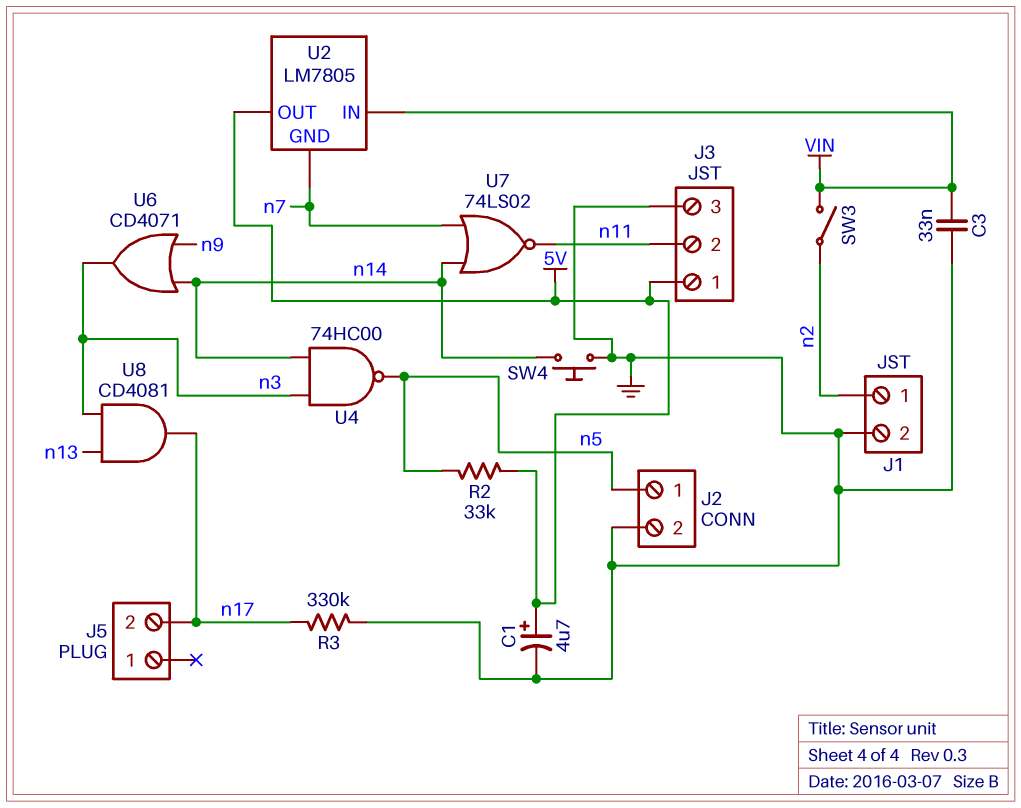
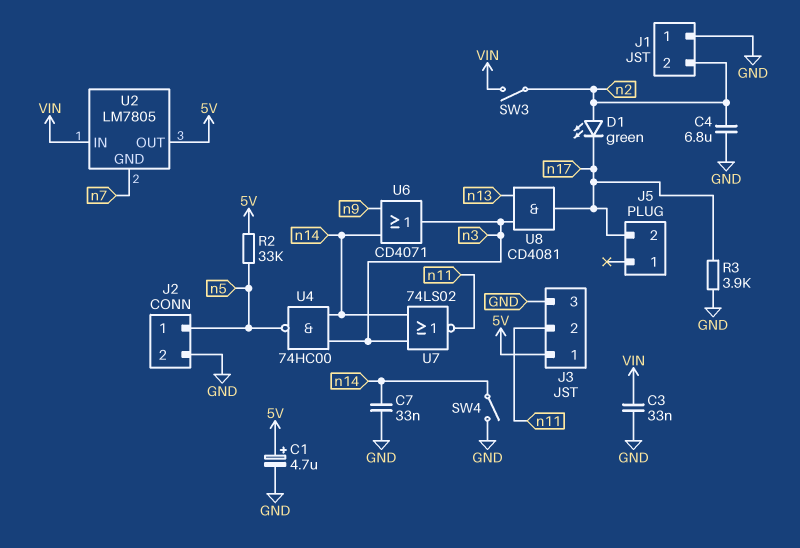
C4: none -> 6.8uF (GND, n2)
C7: none -> 33nF (GND, n14)
D1: none -> LED green (A n2, K n17)
J1 pin 1: n2 -> GND
J1 pin 2: GND -> n2
R3: 330k (GND, n17) -> 3.9k (GND, n17)
SW4: button (GND, n14) -> switch (GND, n14)
U7: NOR 74LS02 (in n7, in n14, out n11) -> NOR 74LS02 (in n3, in n14, out n11)

